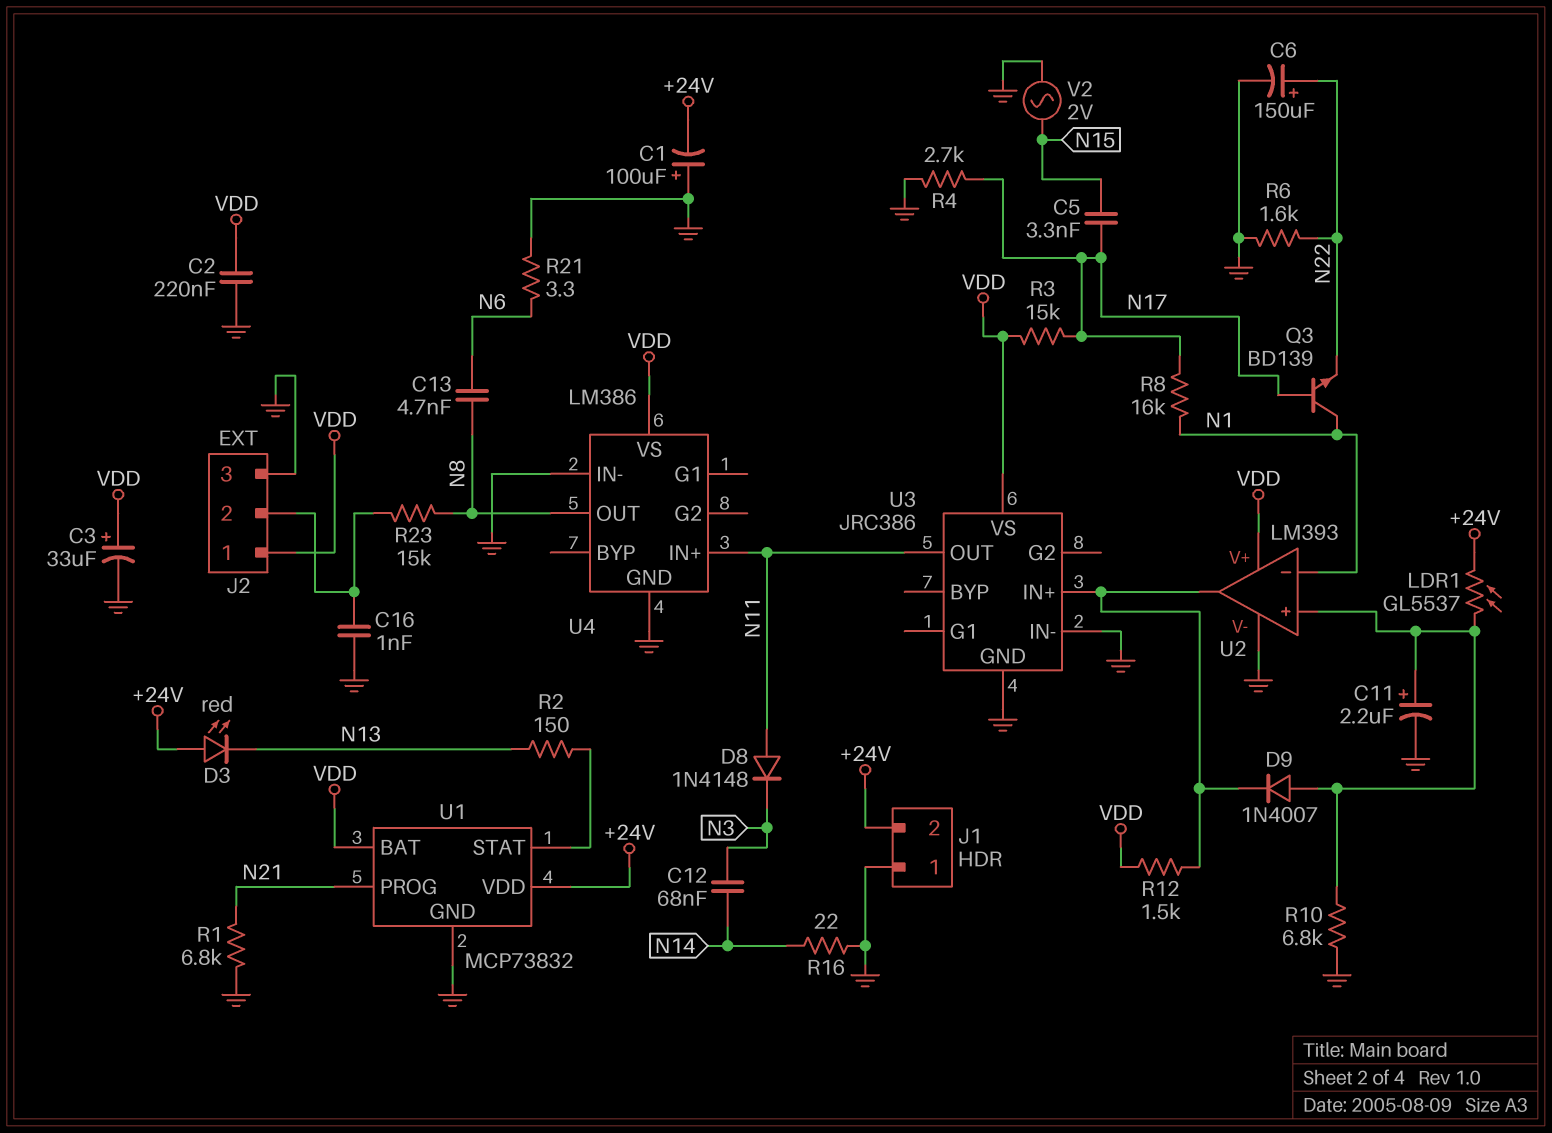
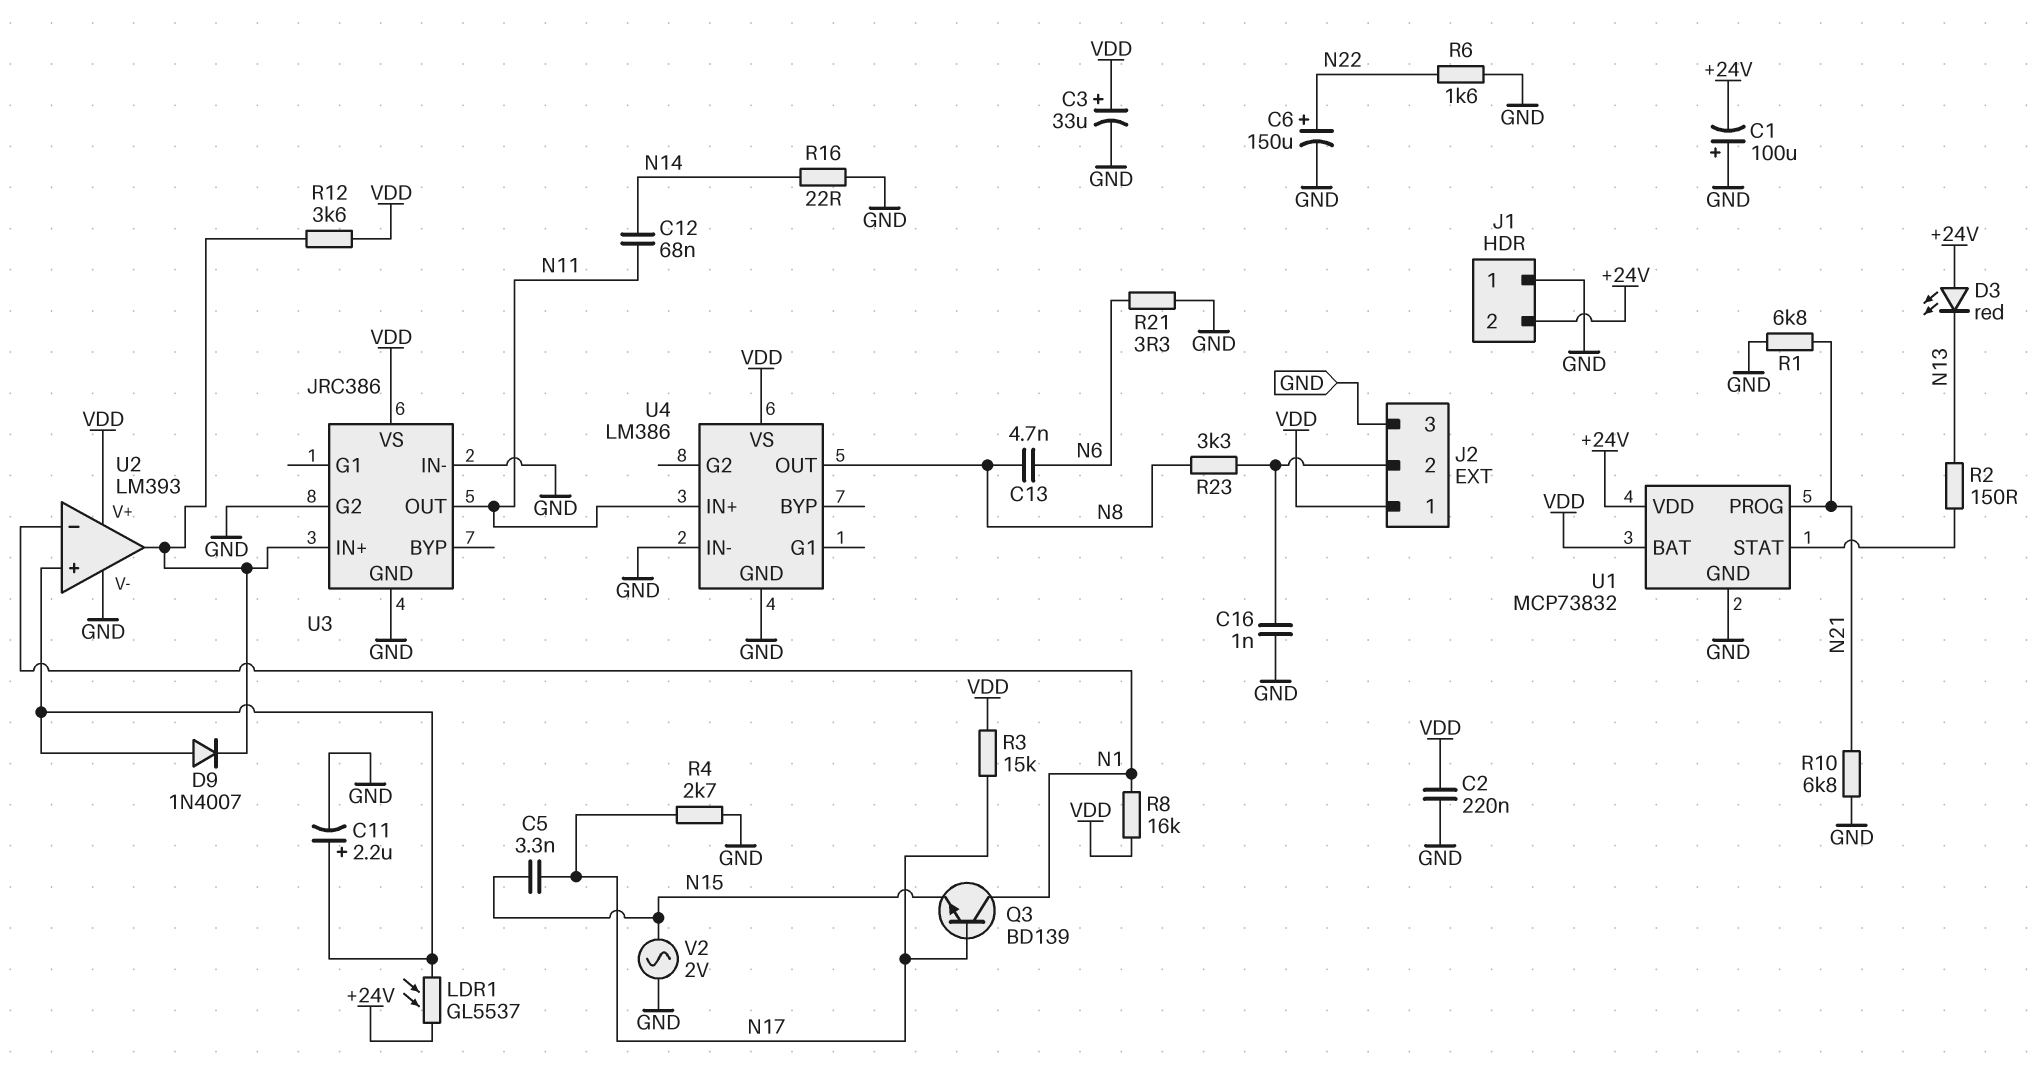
C12: 68nF (N3, N14) -> 68nF (N11, N14)
D8: diode 1N4148 (A N11, K N3) -> none
Q3: NPN BD139 (B N17, C N1, E N22) -> NPN BD139 (B N17, C N1, E N15)
R8: 16k (N1, N17) -> 16k (N1, VDD)
R10: 6.8k (GND, U2/in+) -> 6.8k (GND, N21)
R12: 1.5k (U2/out, VDD) -> 3.6k (U2/out, VDD)
R23: 15k (J2/2, N8) -> 3.3k (J2/2, N8)
U3 pin G2: none -> GND

